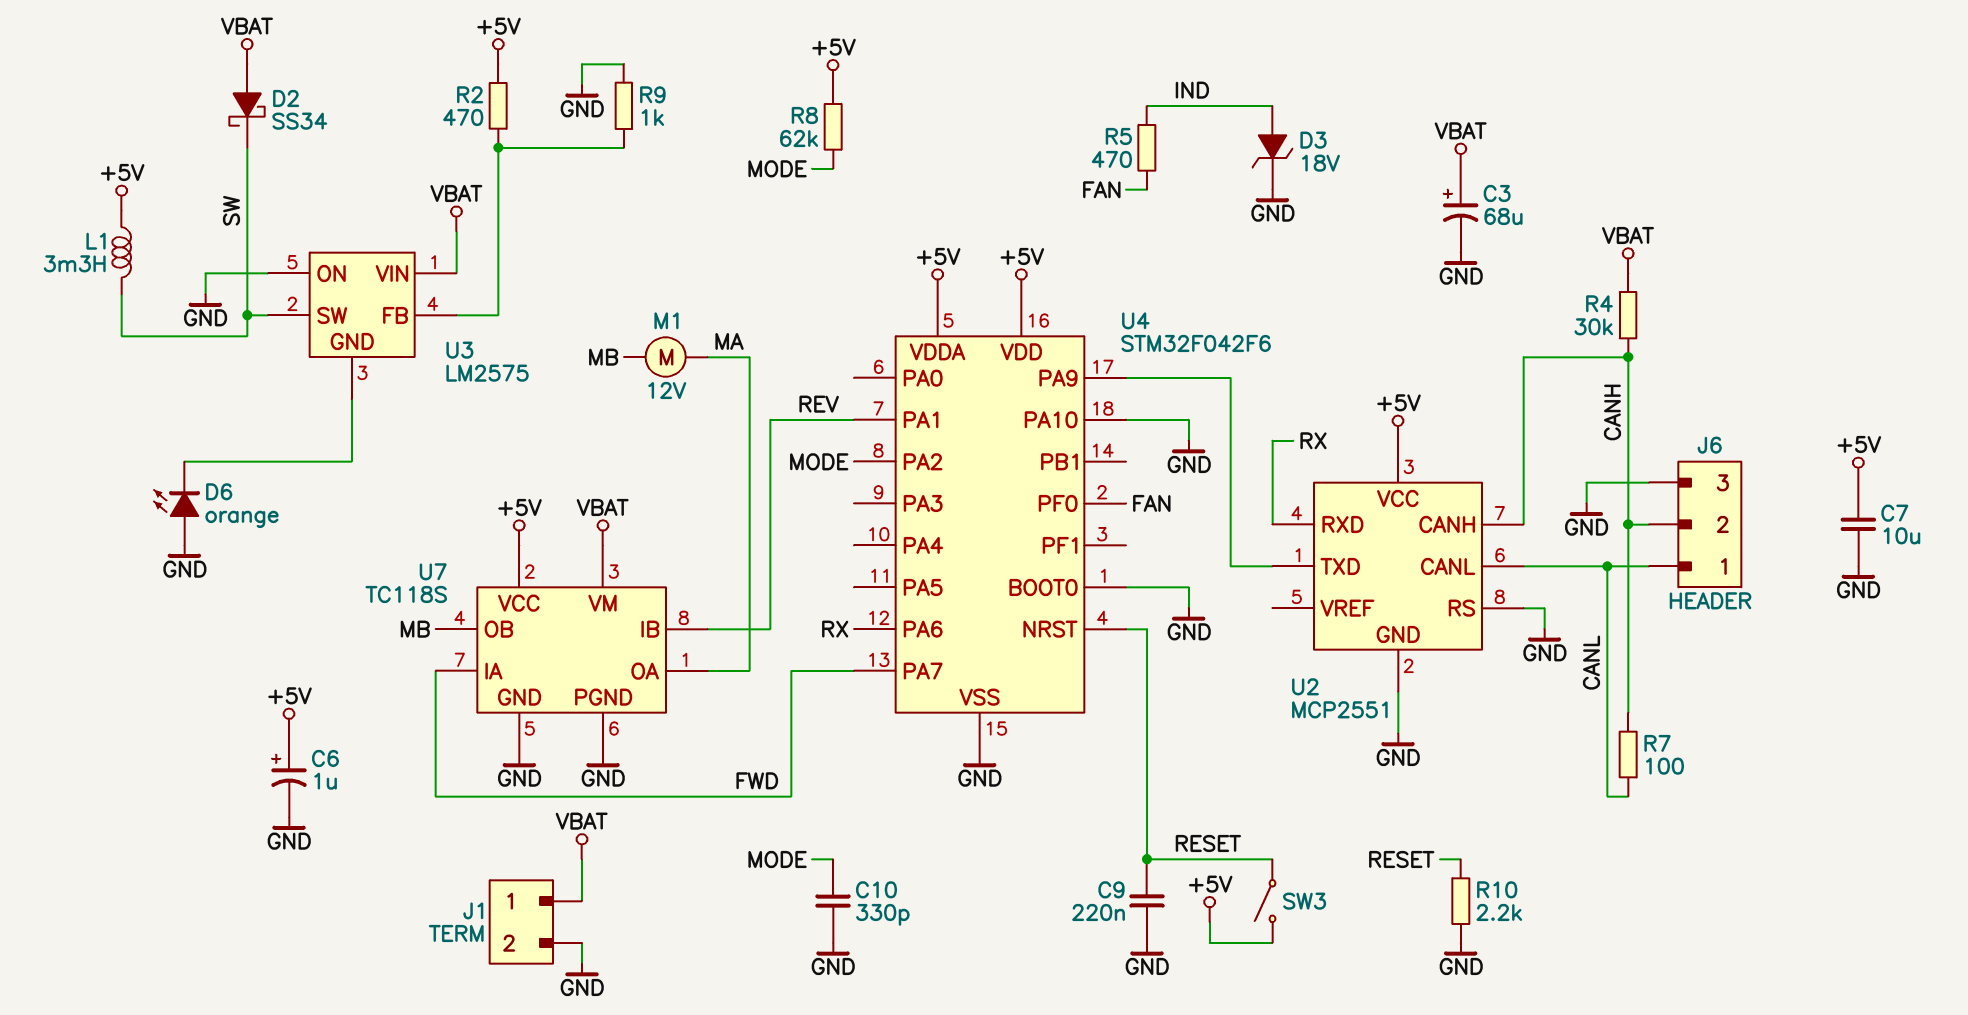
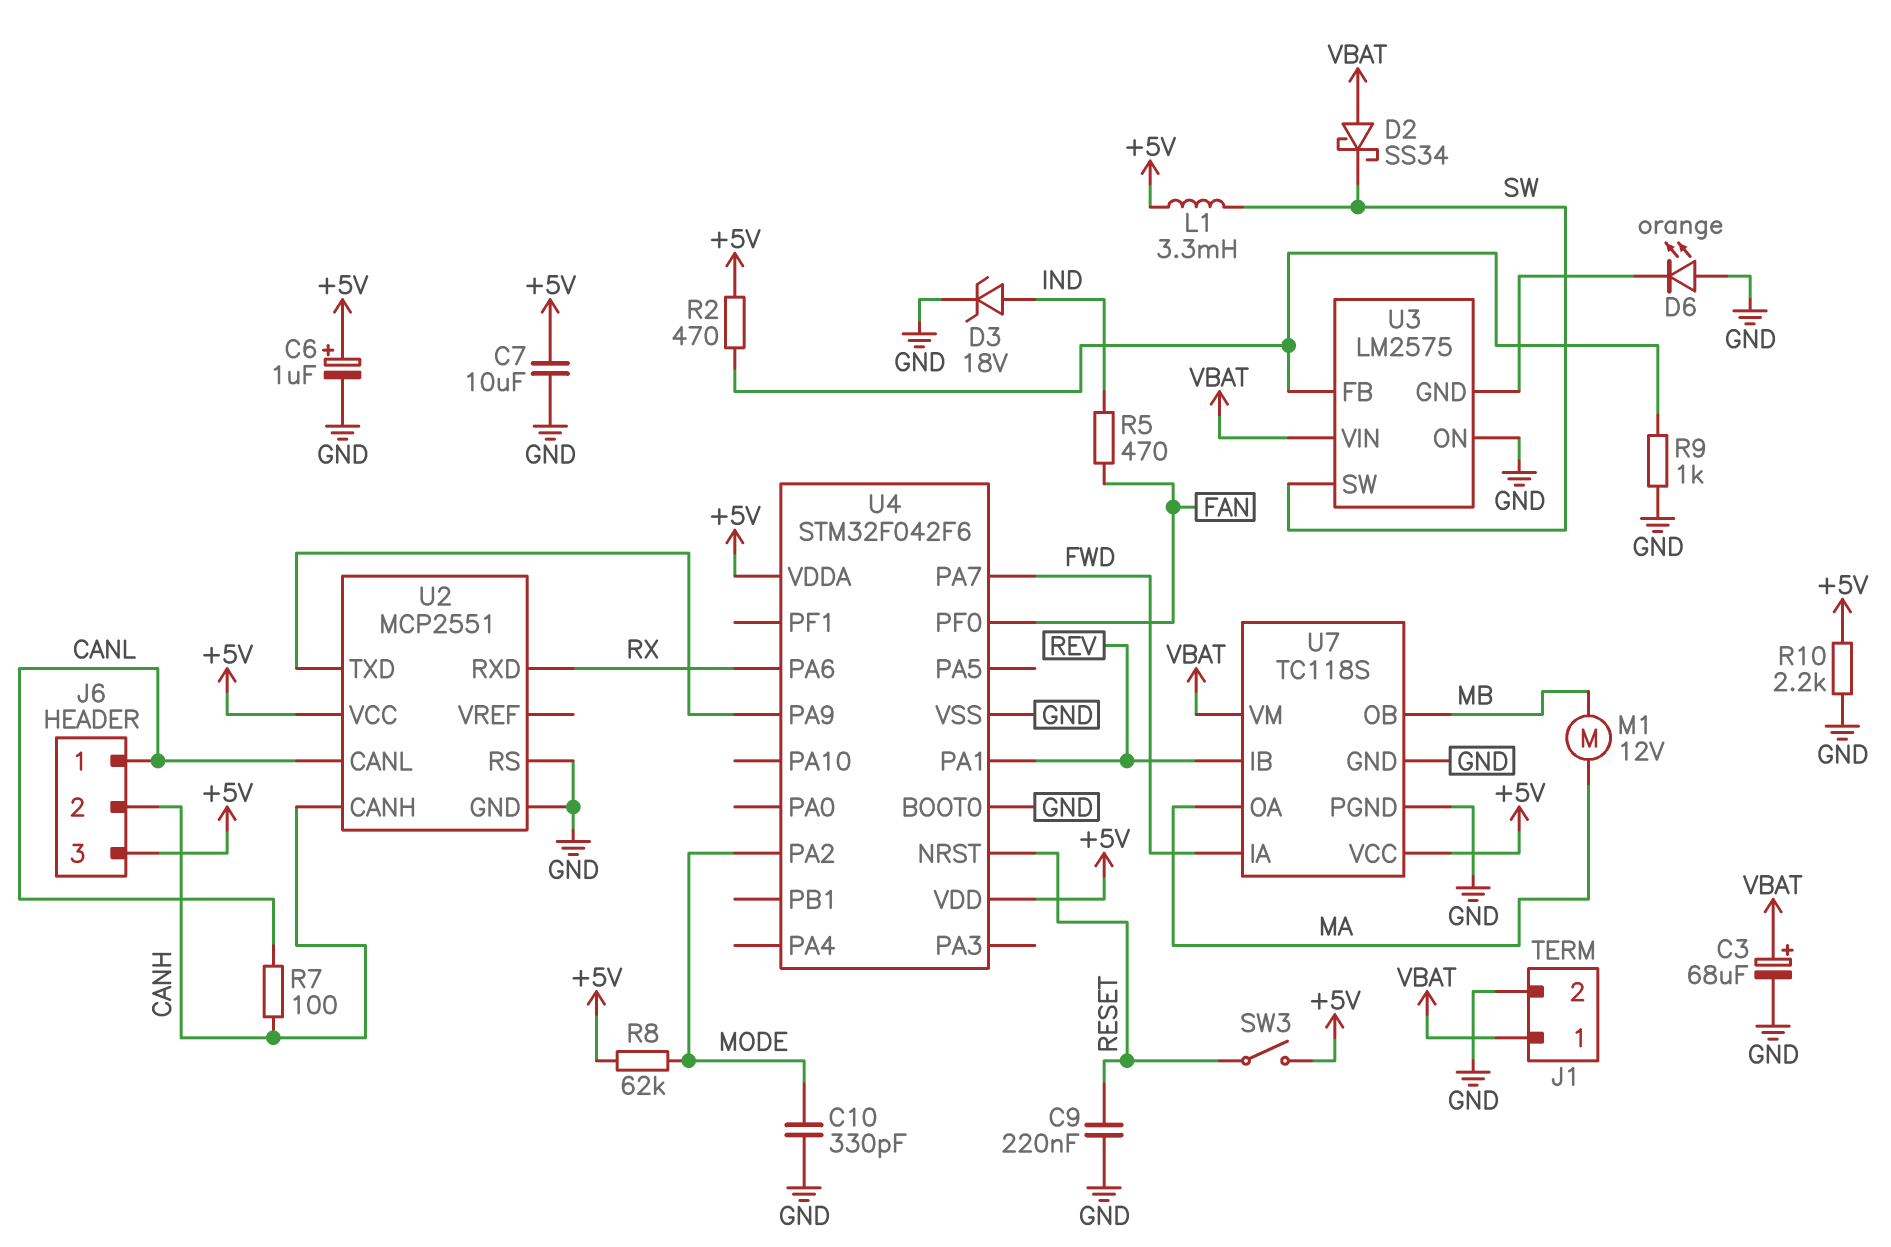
J6 pin 3: GND -> +5V
R4: 30k (CANH, VBAT) -> none
R10: 2.2k (GND, RESET) -> 2.2k (+5V, GND)
U4 pin PA10: GND -> none

